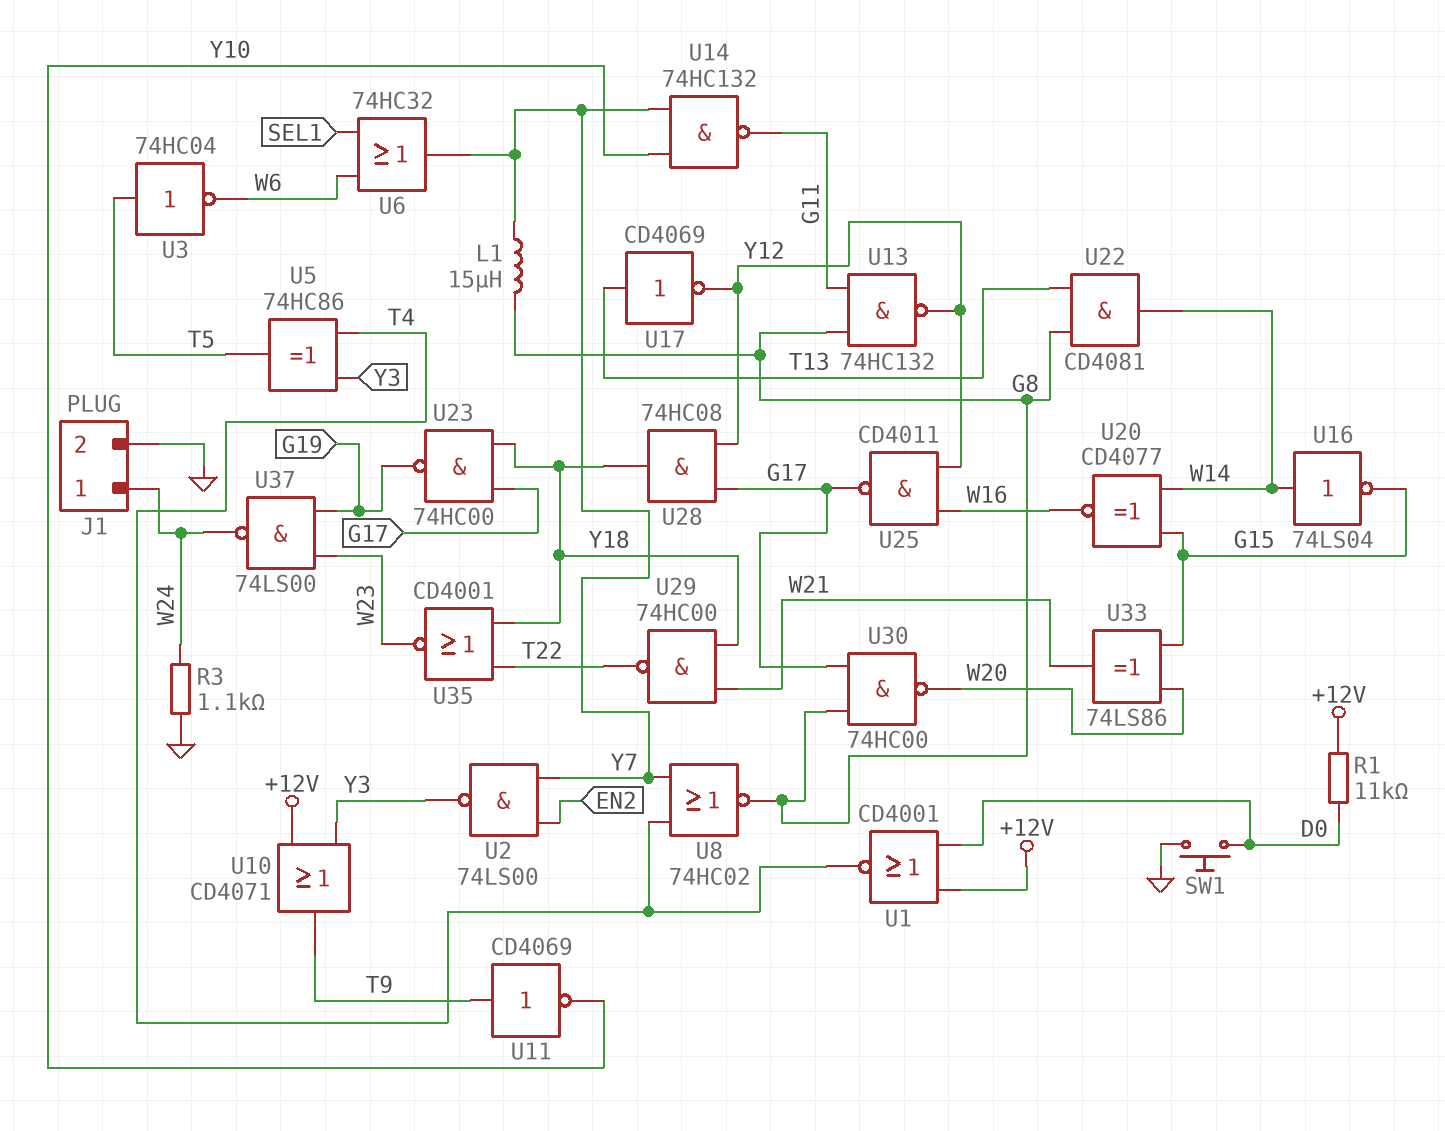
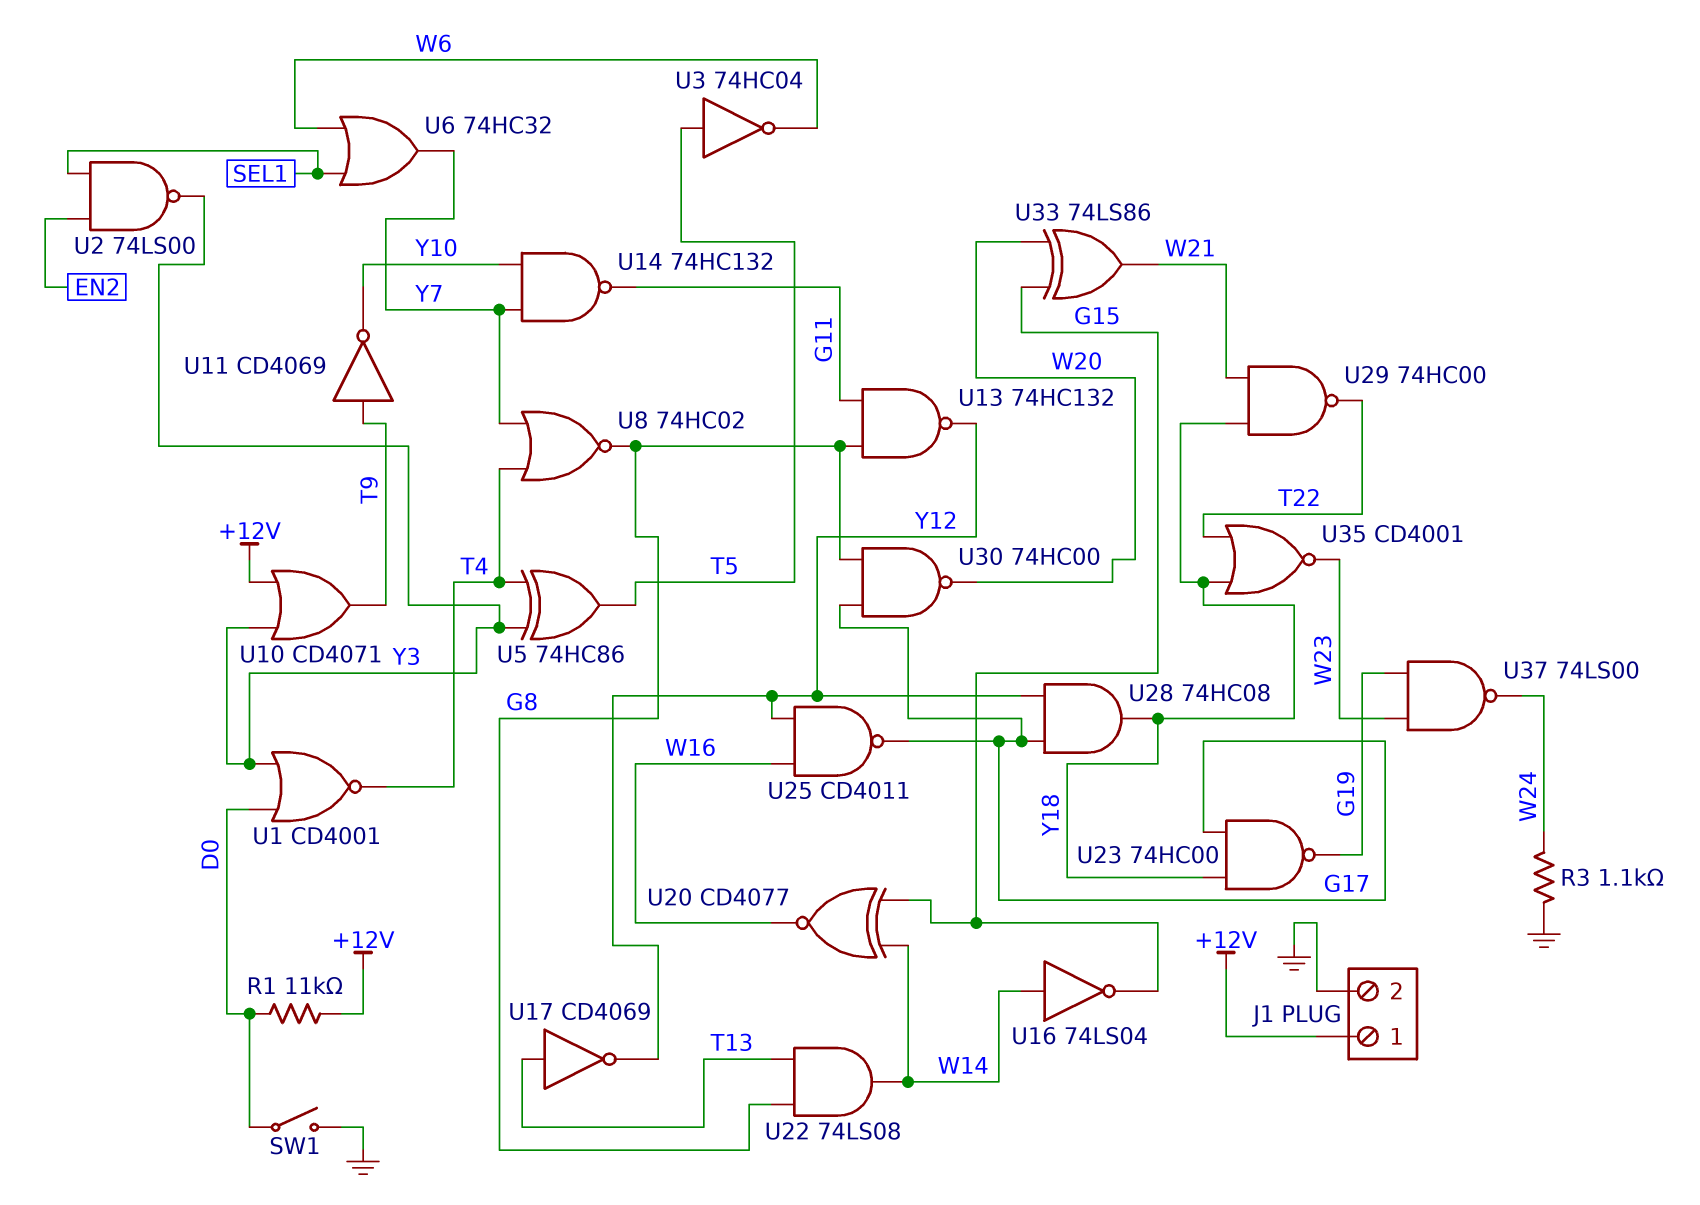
J1 pin 1: W24 -> +12V
L1: 15uH (G8, Y7) -> none
SW1: button (D0, GND) -> switch (D0, GND)
U1: NOR CD4001 (in +12V, in D0, out T4) -> NOR CD4001 (in D0, in Y3, out T4)
U2: NAND 74LS00 (in EN2, in Y7, out Y3) -> NAND 74LS00 (in EN2, in SEL1, out Y3)
U22: AND CD4081 (in G8, in T13, out W14) -> AND 74LS08 (in G8, in T13, out W14)

